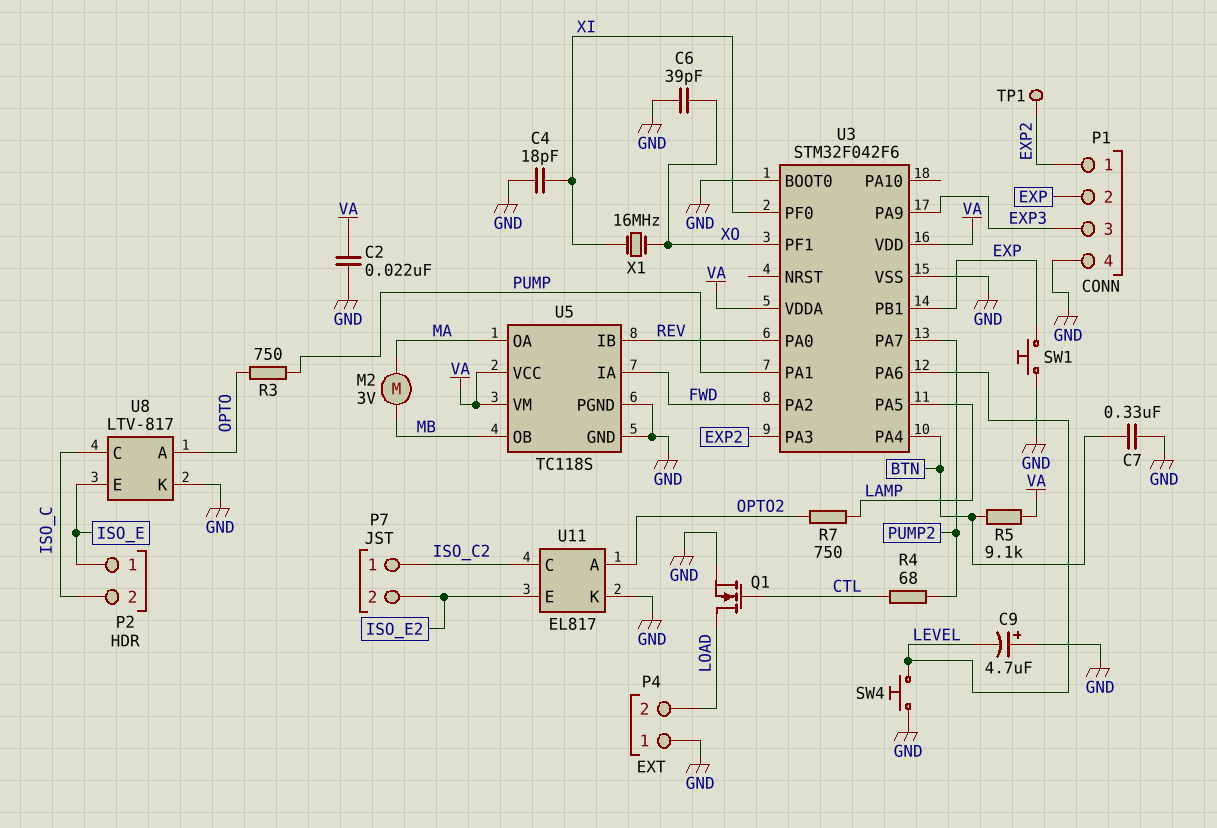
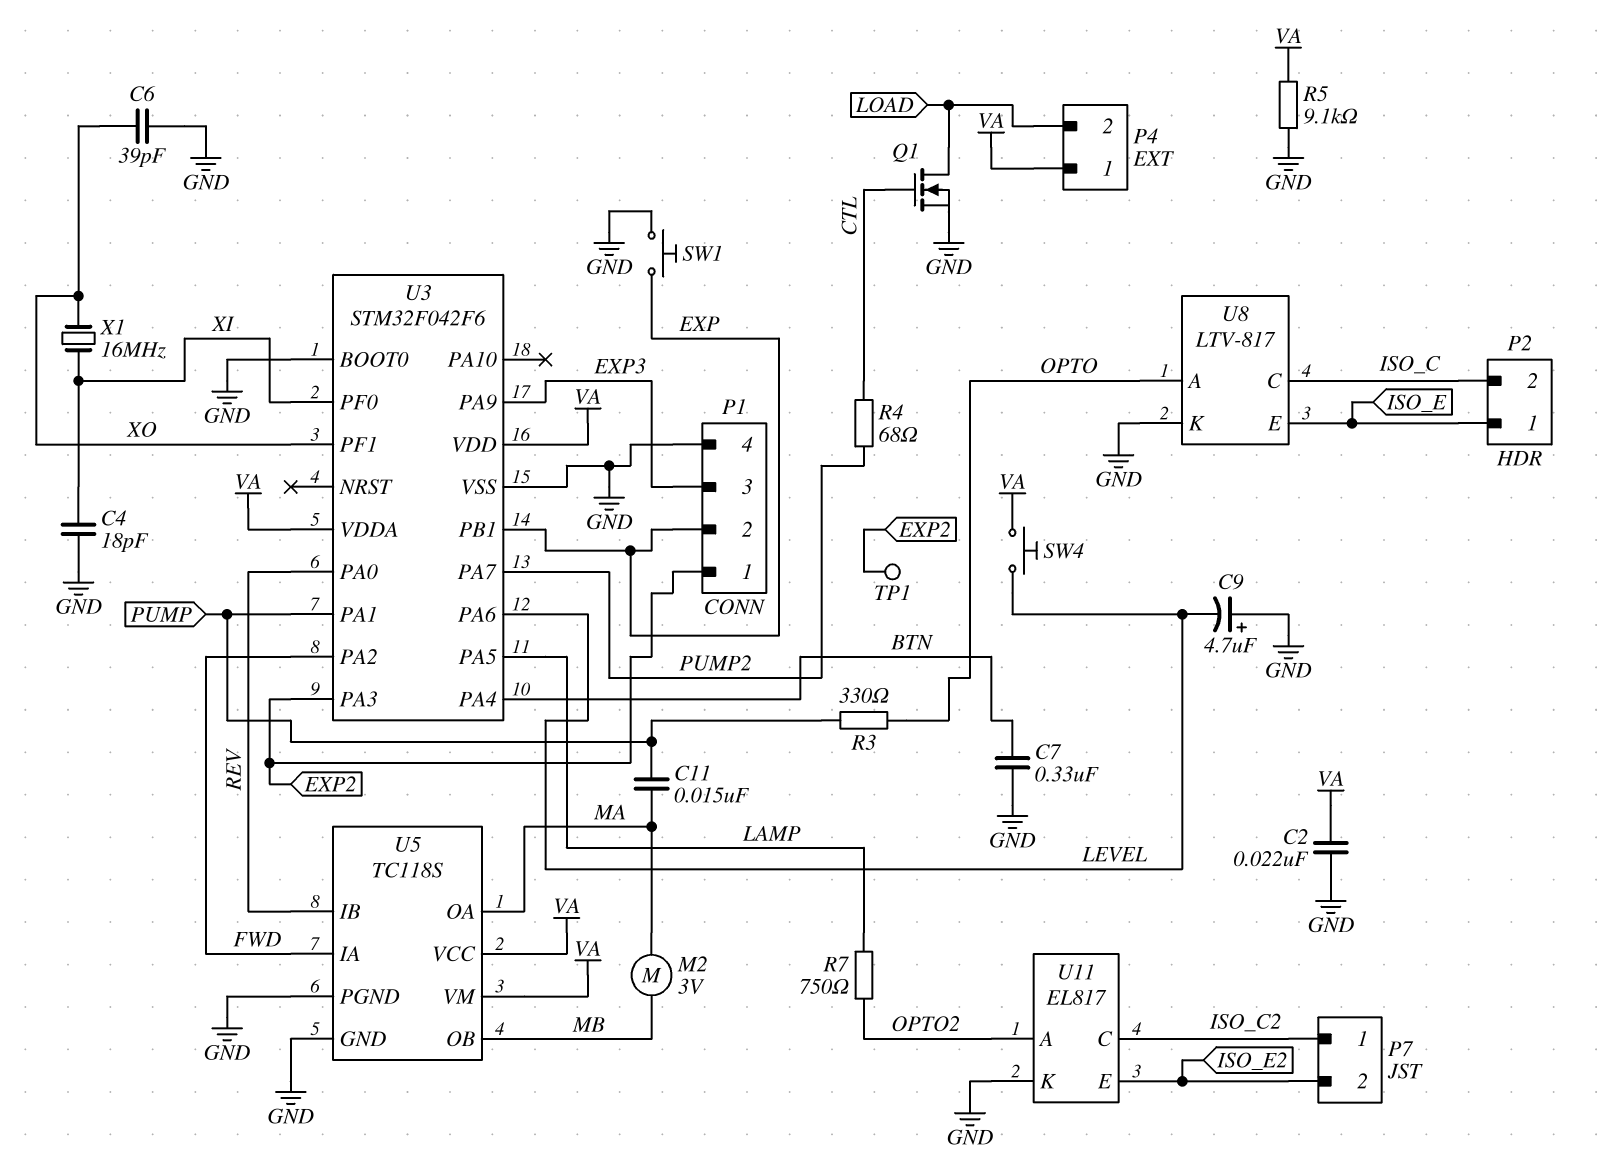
C11: none -> 15nF (MA, PUMP)
P4 pin 1: GND -> VA
R3: 750 (OPTO, PUMP) -> 330 (OPTO, PUMP)
R5: 9.1k (BTN, VA) -> 9.1k (GND, VA)
SW4: button (GND, LEVEL) -> button (LEVEL, VA)

